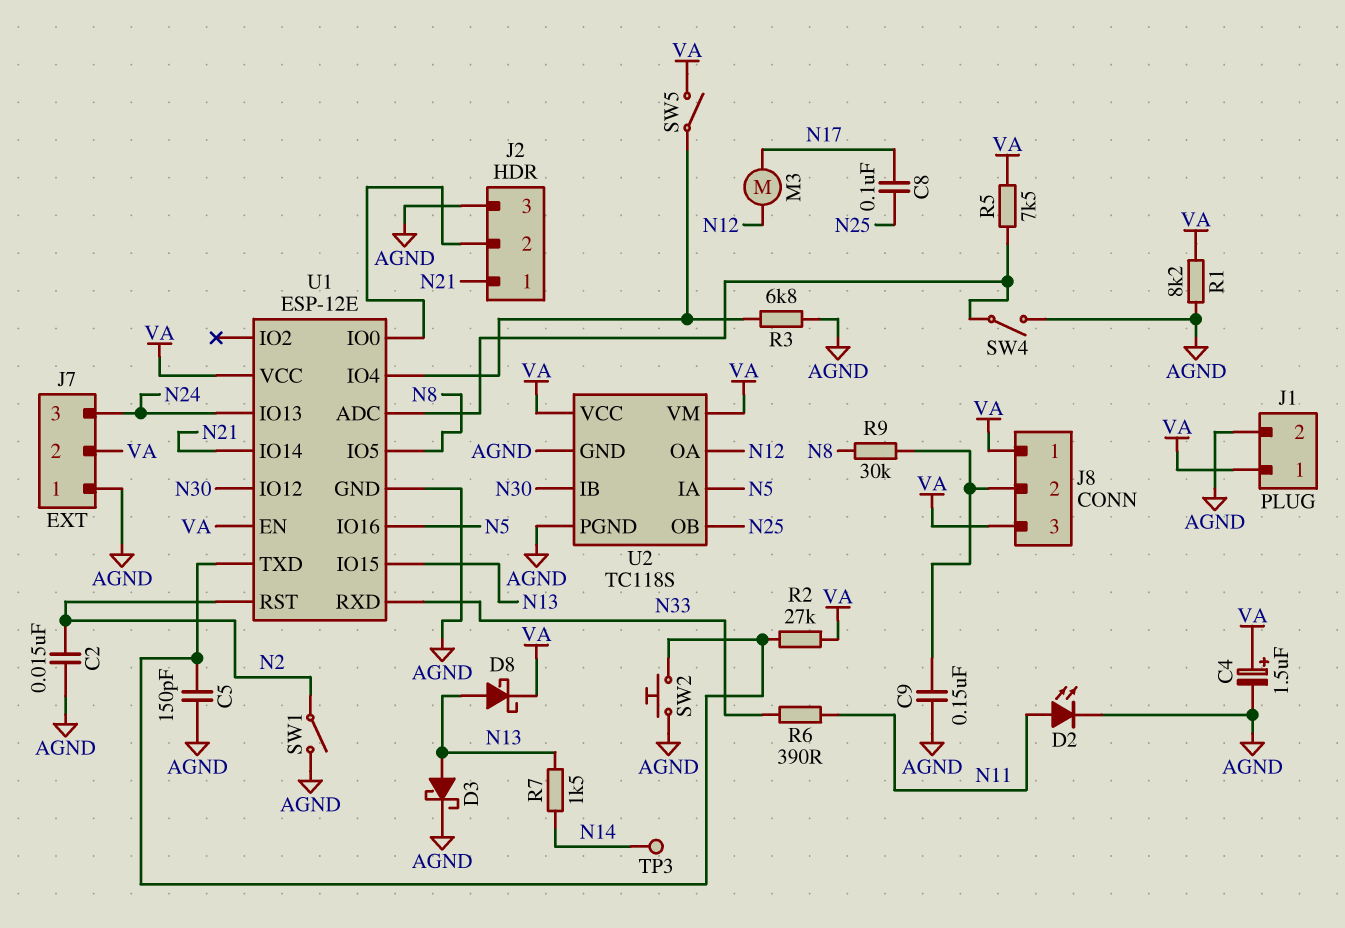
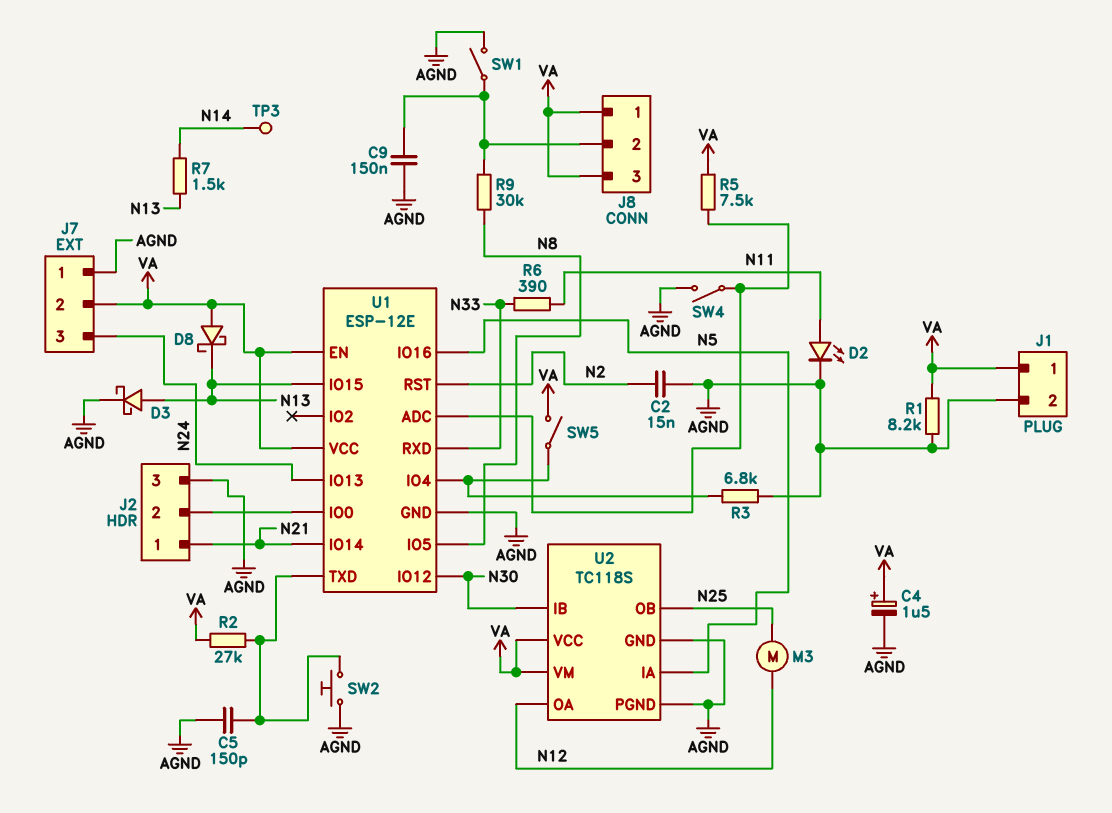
C8: 100nF (N17, N25) -> none
D8: schottky (A N13, K VA) -> schottky (A VA, K N13)
M3: motor (N12, N17) -> motor (N12, N25)
SW1: switch (AGND, N2) -> switch (AGND, J8/2)

